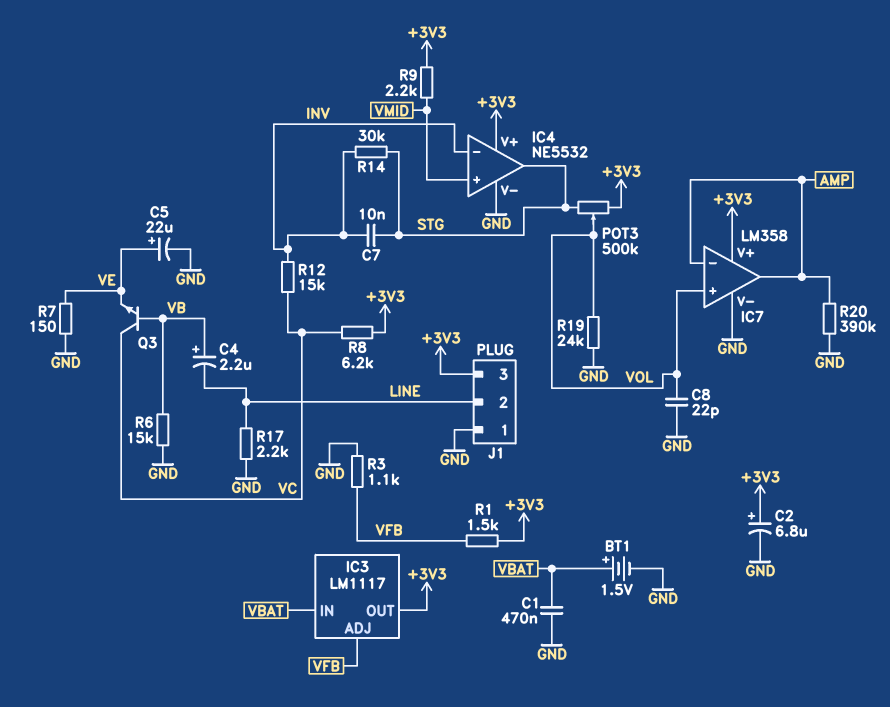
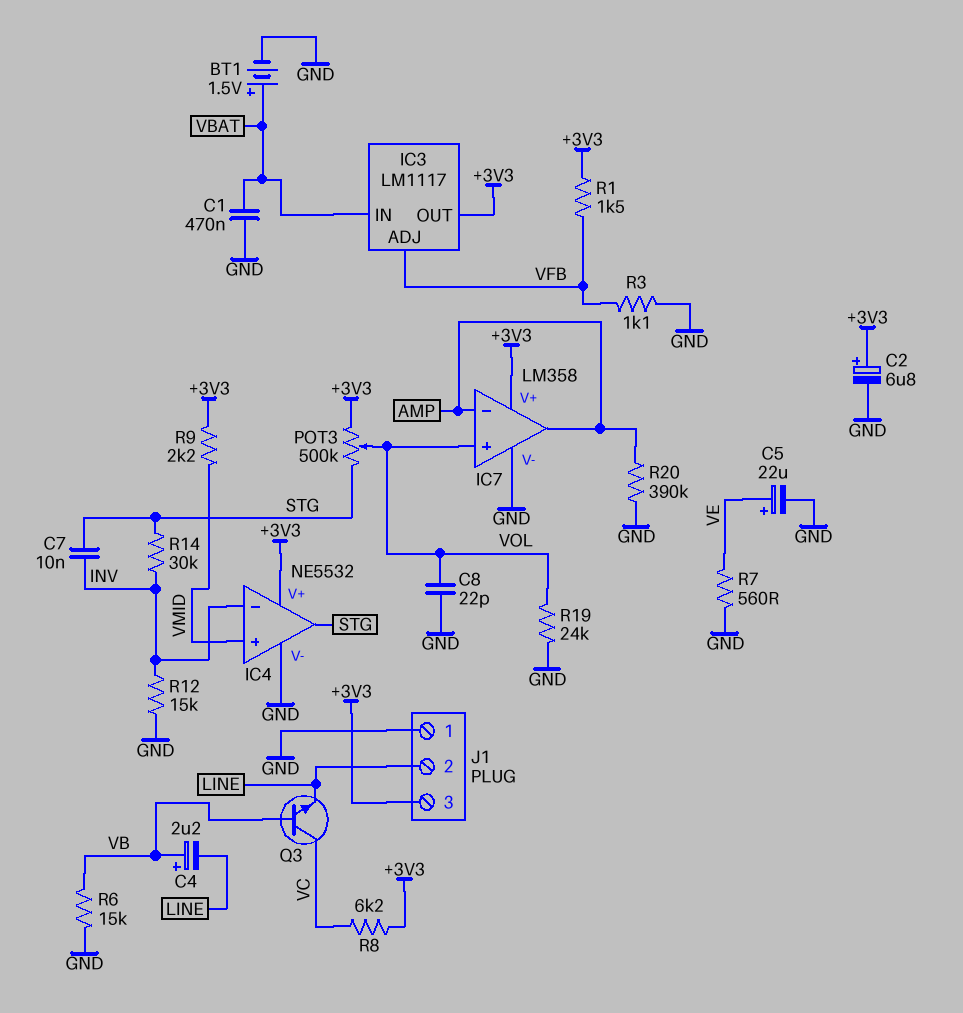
Q3: NPN (B VB, C VC, E VE) -> NPN (B VB, C VC, E LINE)
R7: 150 (GND, VE) -> 560 (GND, VE)
R12: 15k (INV, VC) -> 15k (GND, INV)
R17: 2.2k (GND, LINE) -> none

